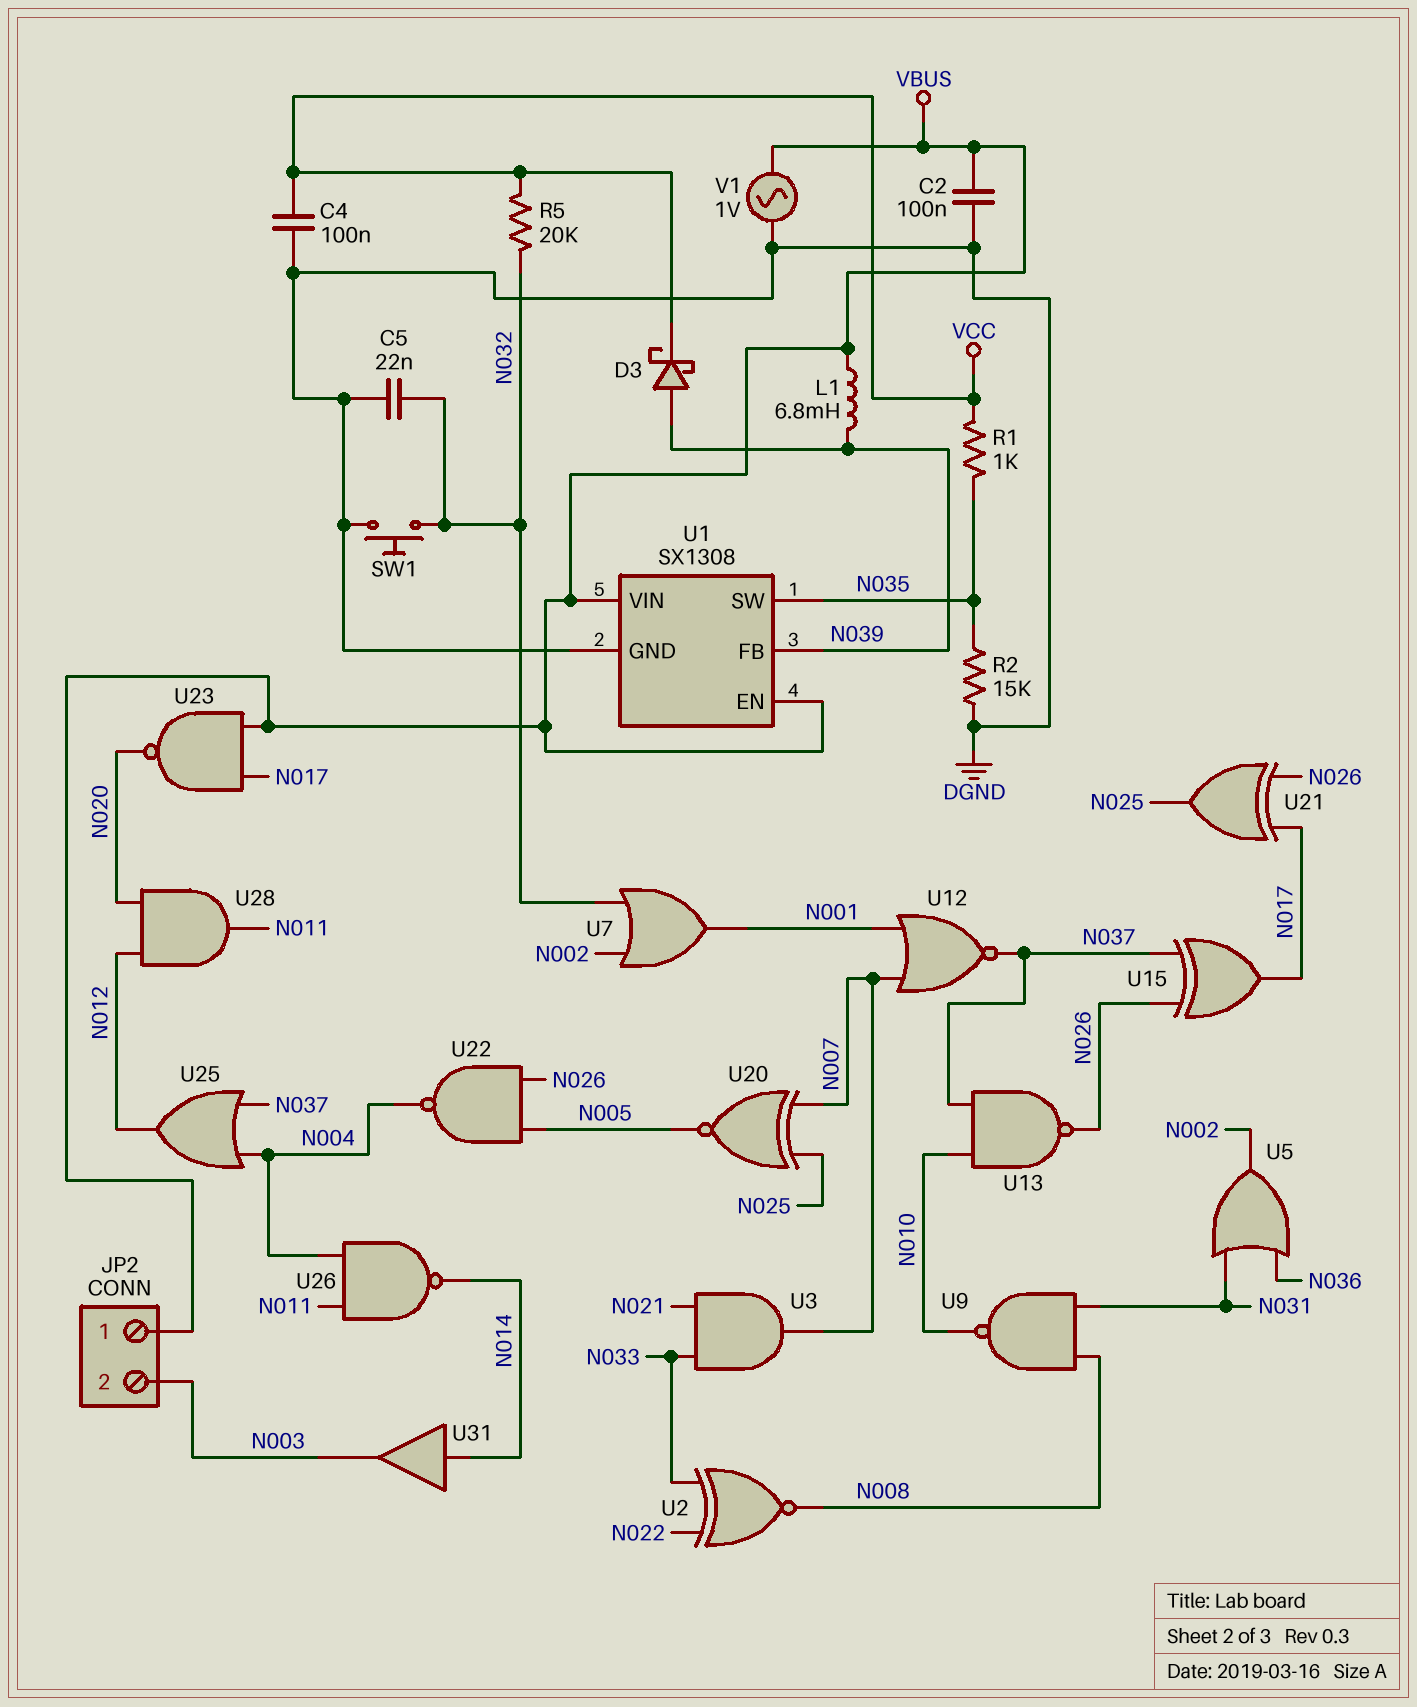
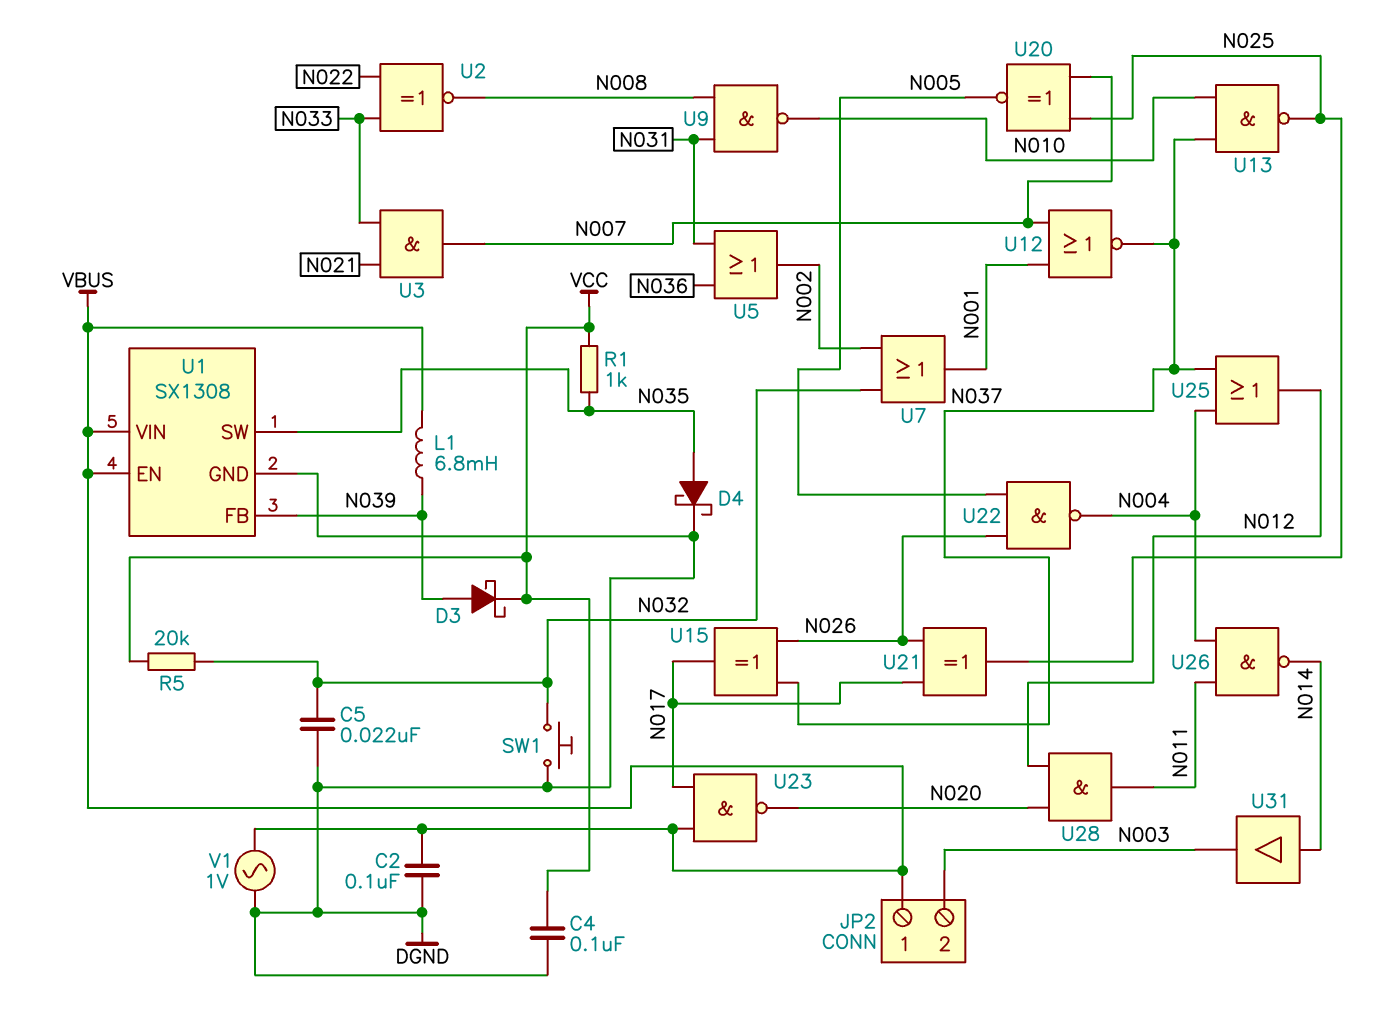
D4: none -> schottky (A N035, K DGND)
R2: 15k (DGND, N035) -> none
U13: NAND (in N010, in N037, out N026) -> NAND (in N010, in N037, out N025)

